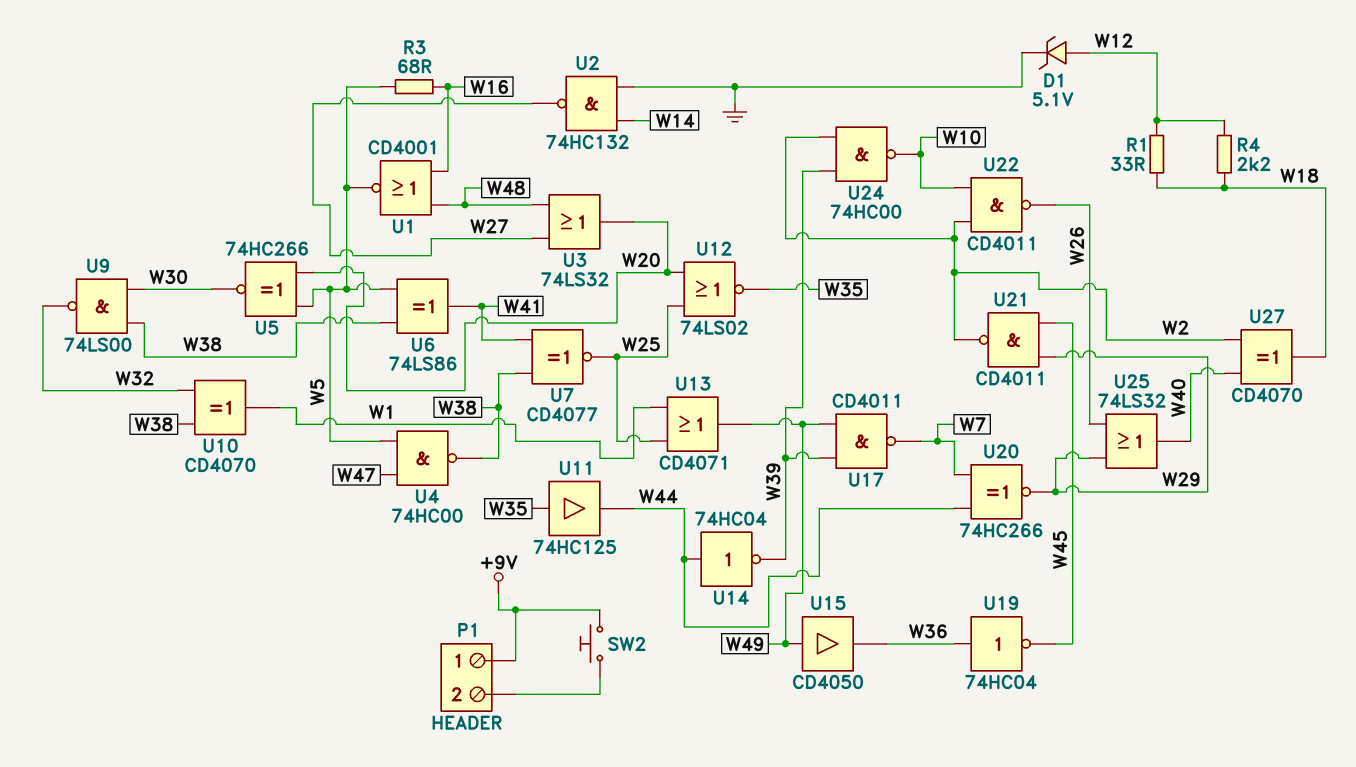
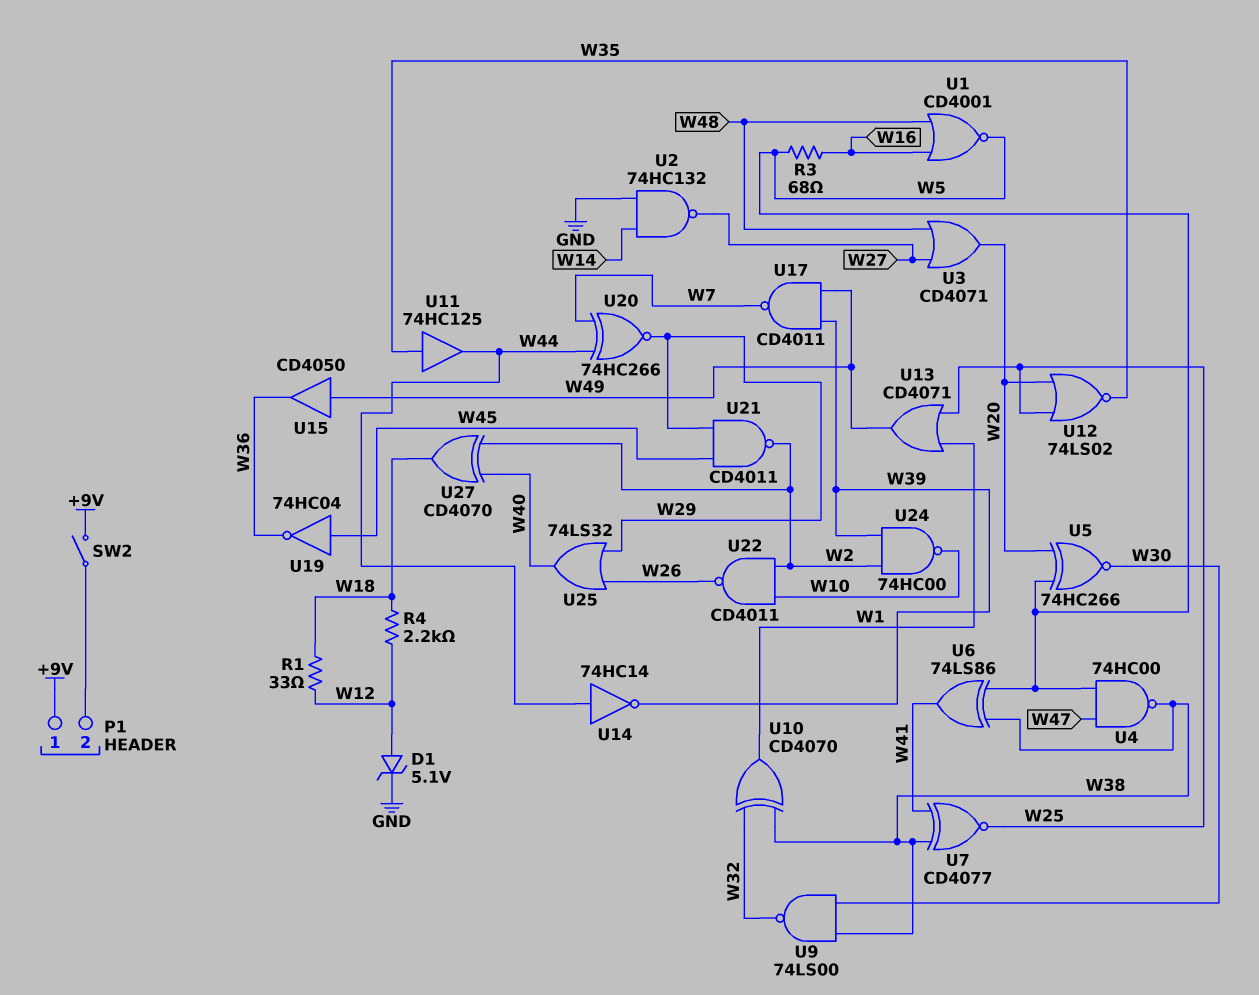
SW2: button (+9V, P1/2) -> switch (+9V, P1/2)
U3: OR 74LS32 (in W27, in W48, out W20) -> OR CD4071 (in W27, in W48, out W20)
U14: NOT 74HC04 (in W44, out W39) -> NOT 74HC14 (in W44, out W39)
U19: NOT 74HC04 (in W36, out W45) -> NOT 74HC04 (in W45, out W36)

